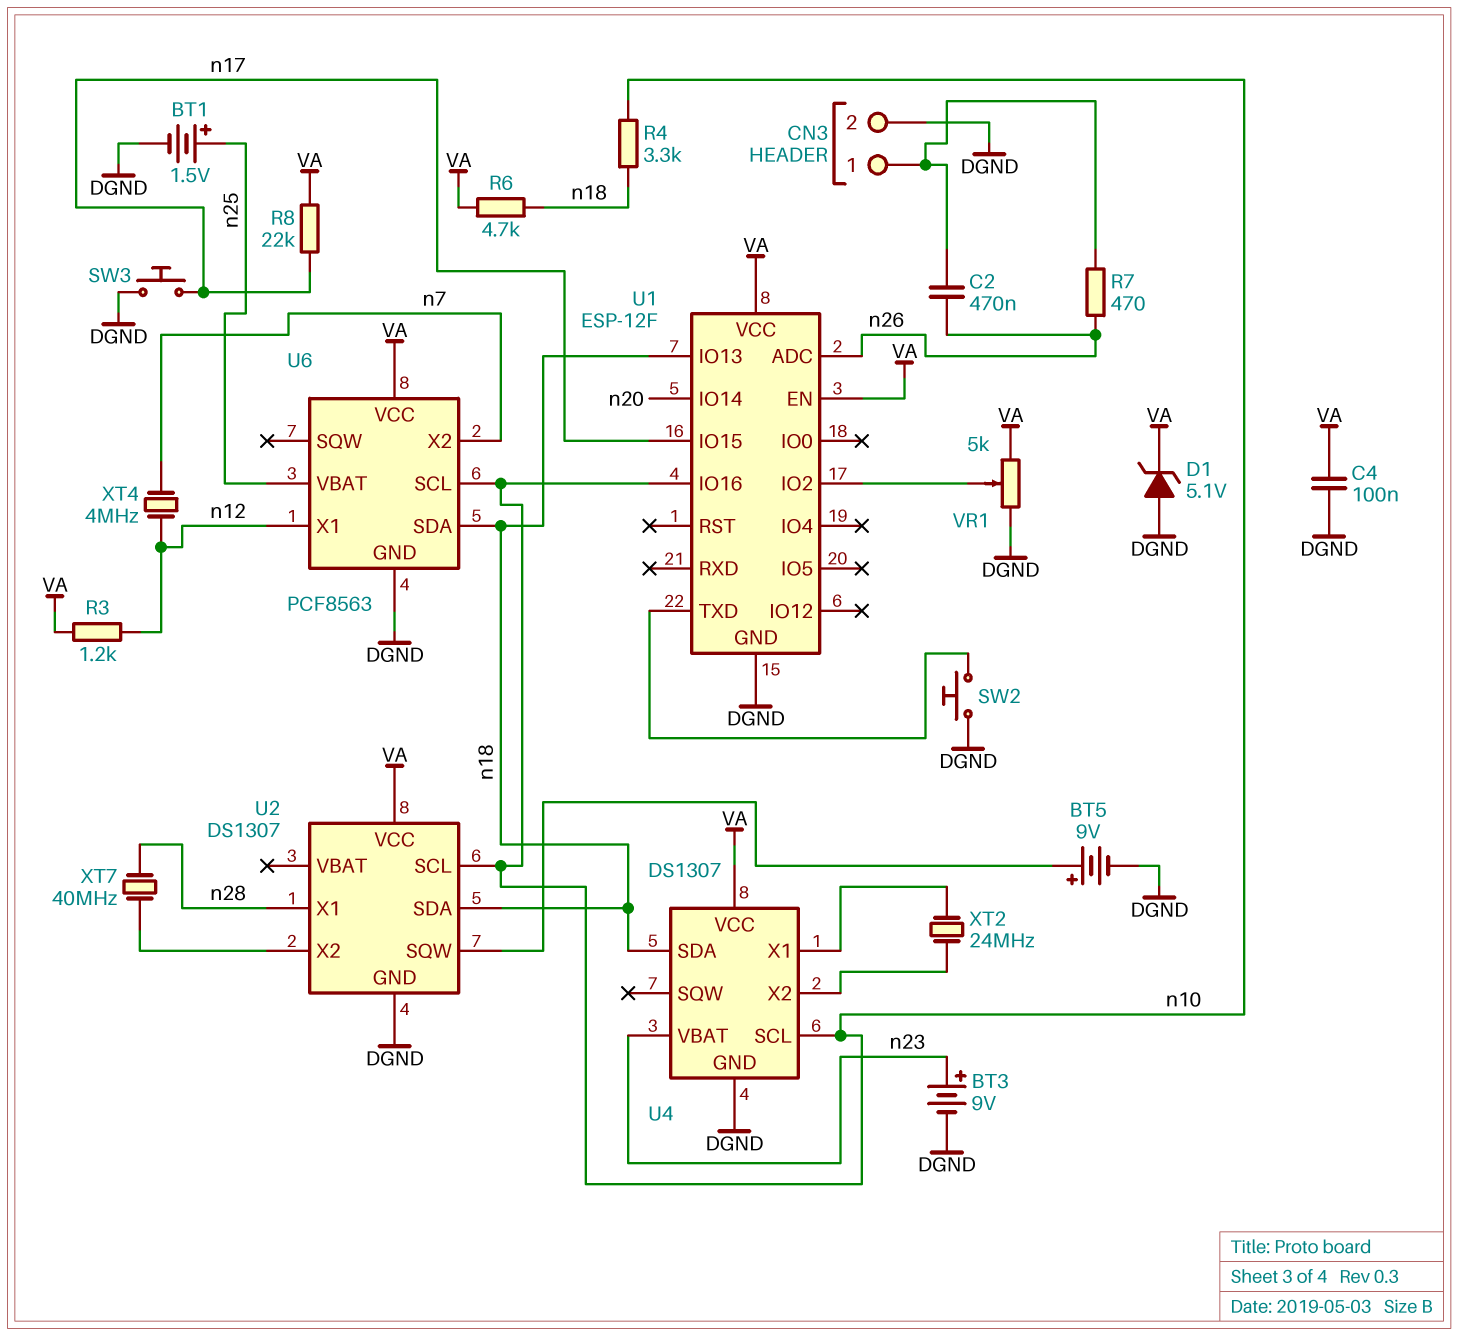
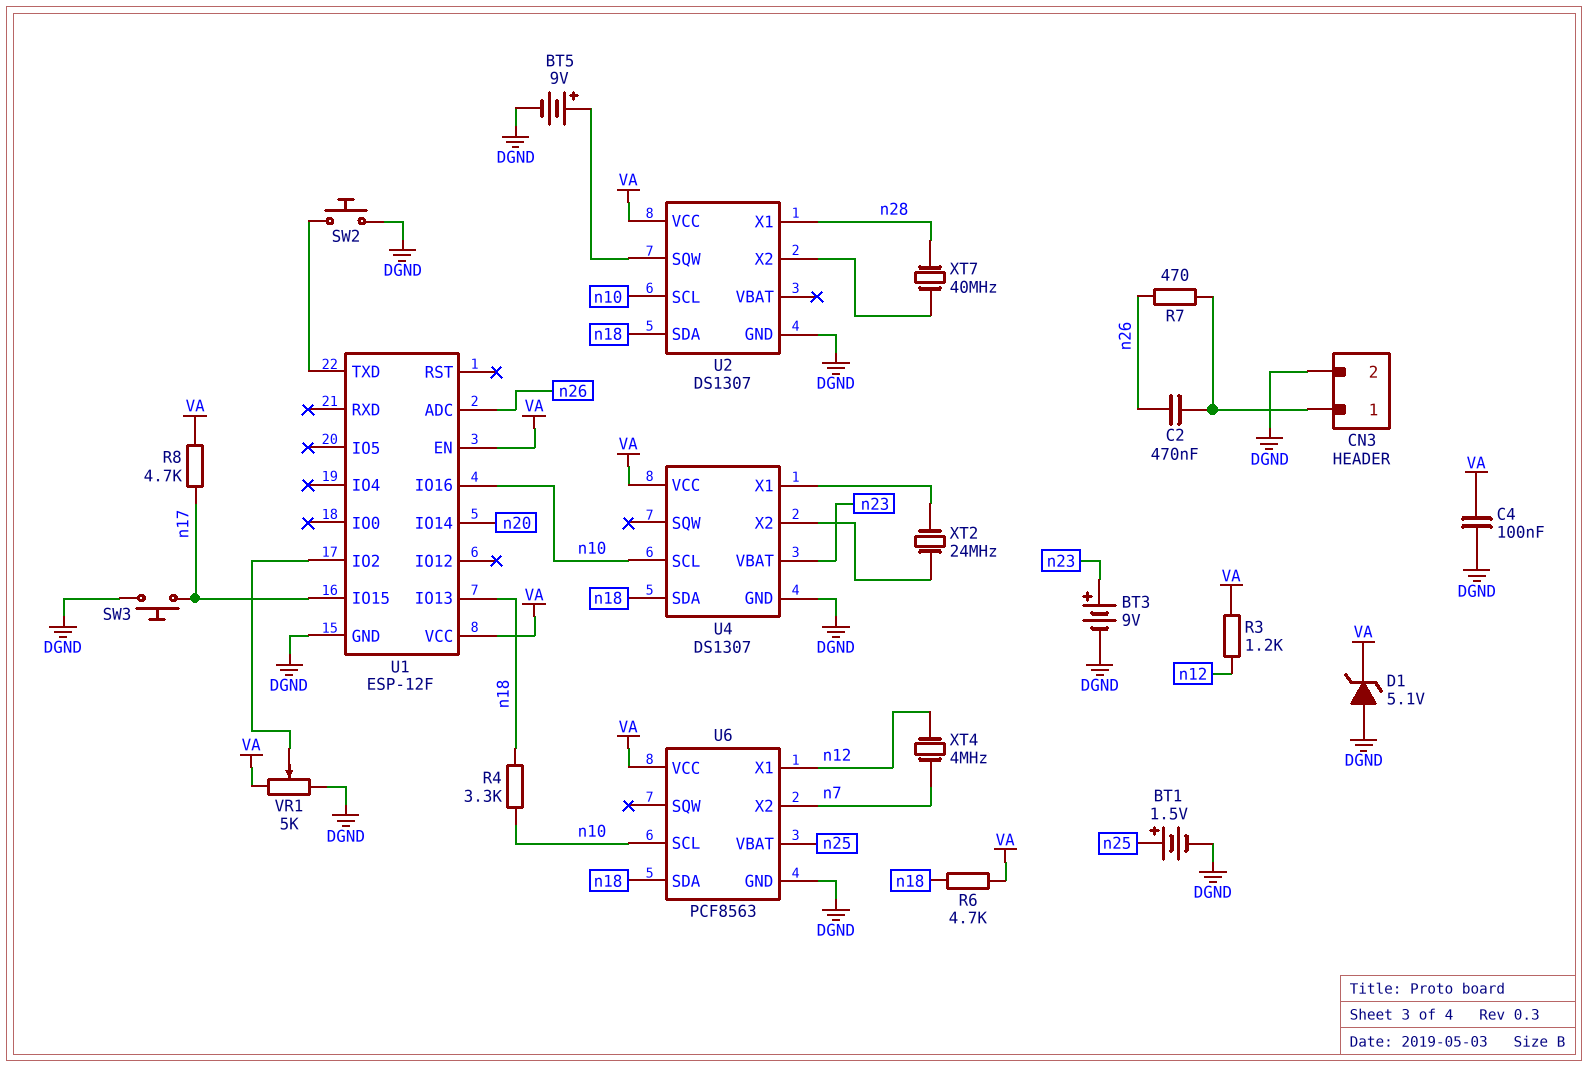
R8: 22k (VA, n17) -> 4.7k (VA, n17)

